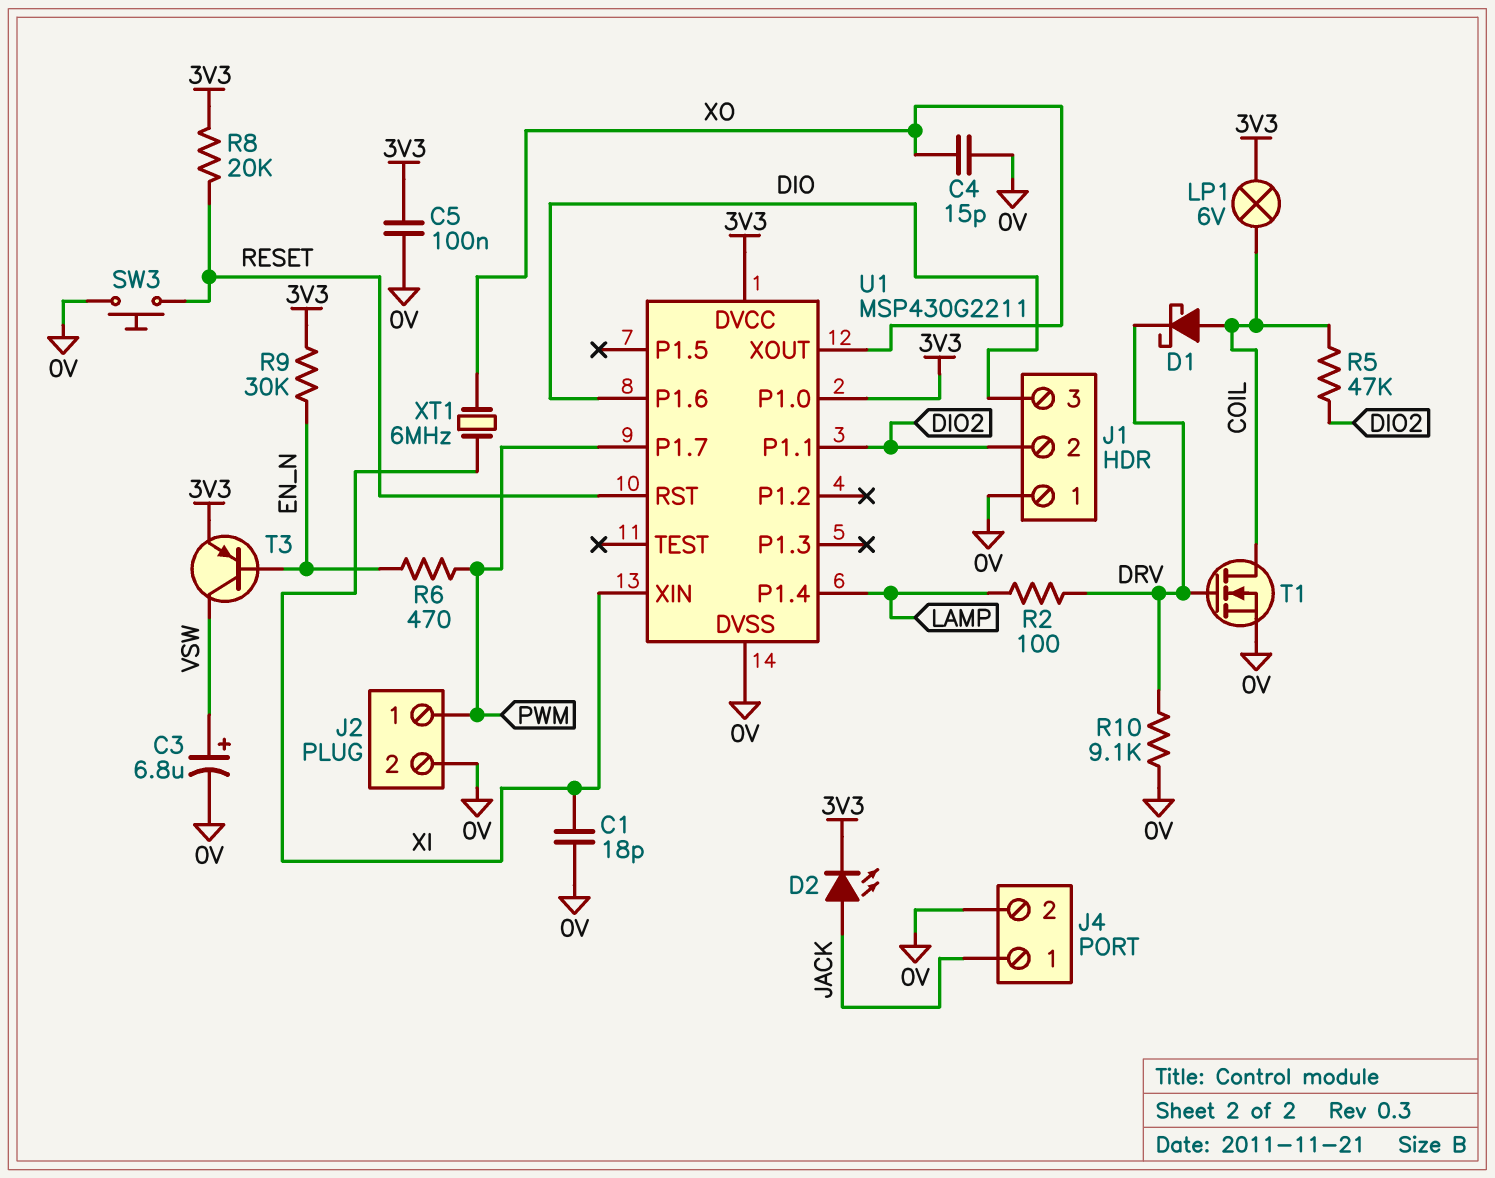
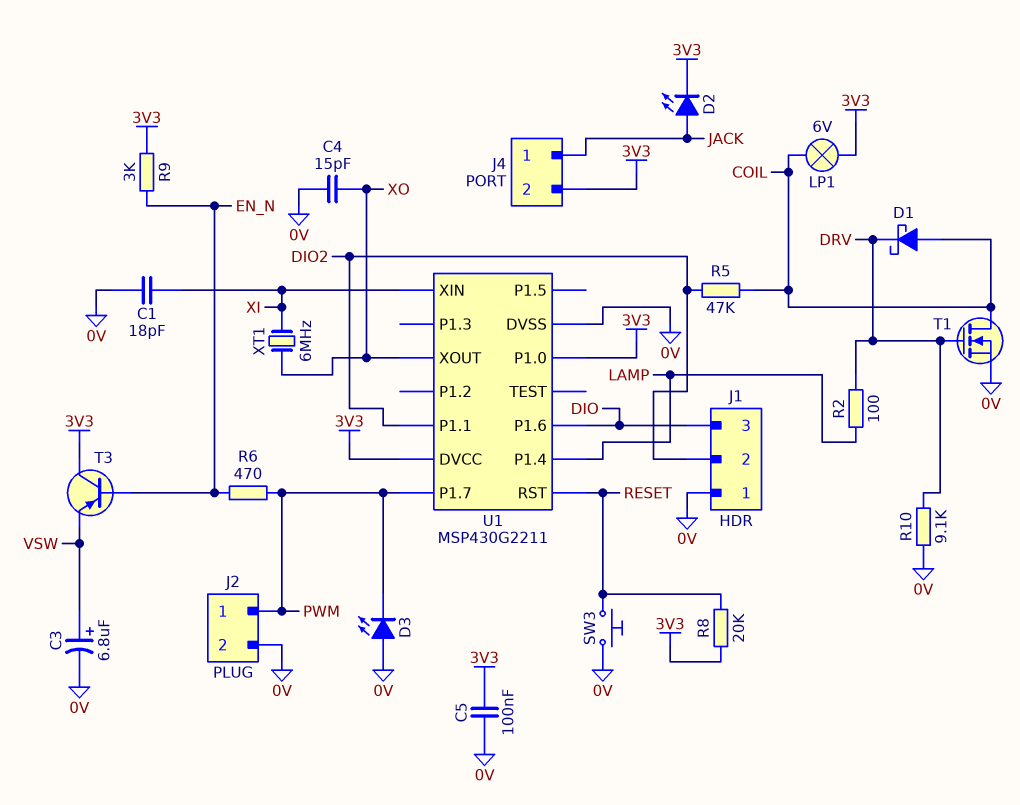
D3: none -> LED (A 0V, K PWM)
J4 pin 2: 0V -> 3V3
R9: 30k (3V3, EN_N) -> 3k (3V3, EN_N)
T3: PNP (B EN_N, C VSW, E 3V3) -> PNP (B EN_N, C 3V3, E VSW)

